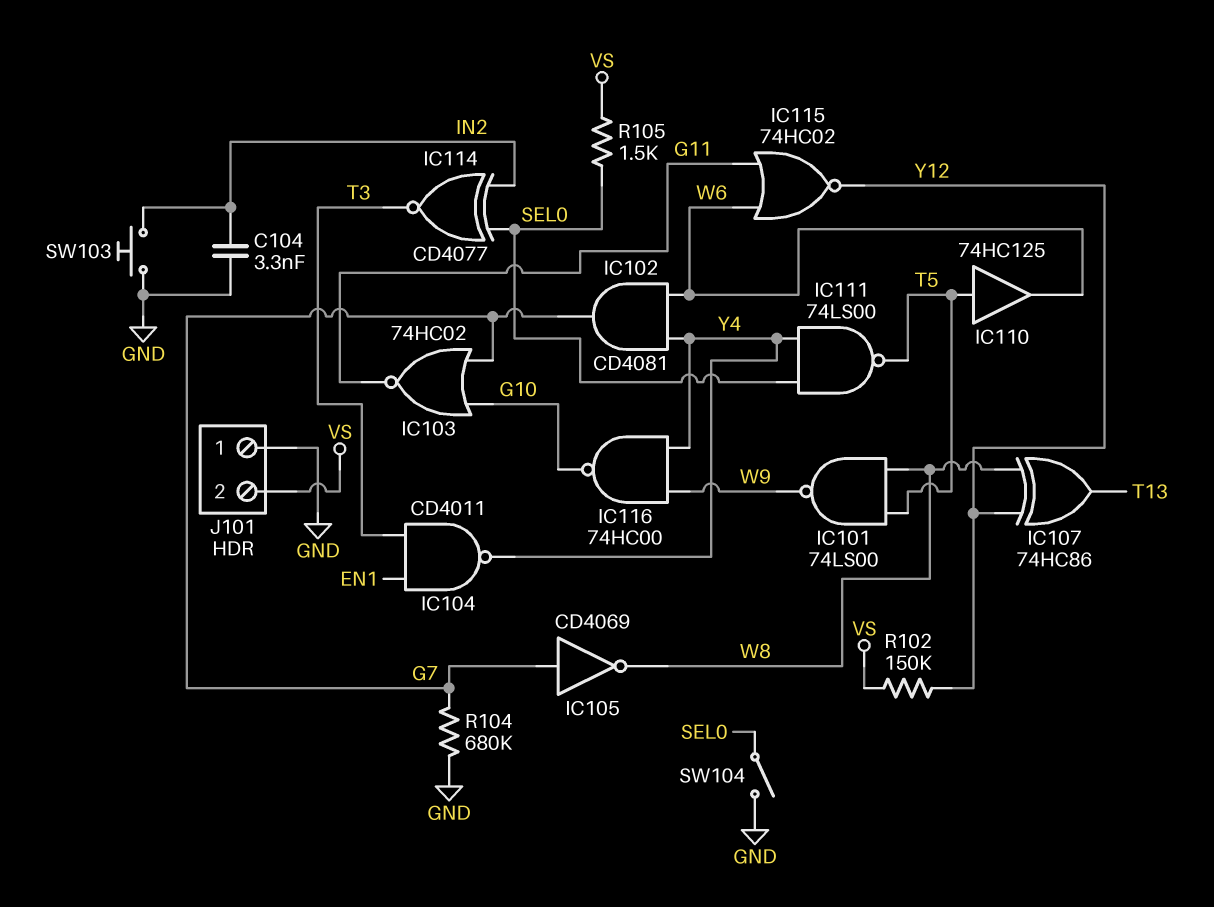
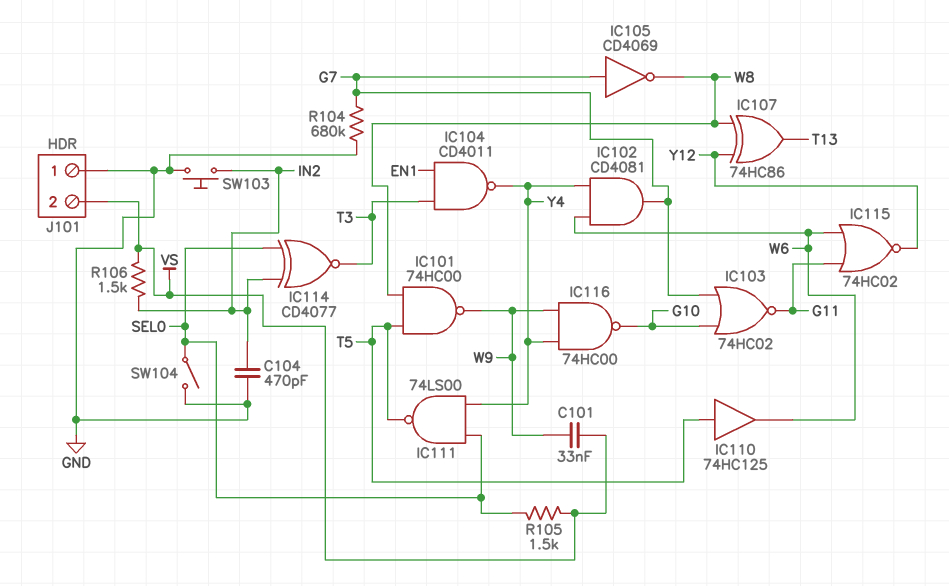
C101: none -> 33nF (VS, W9)
C104: 3.3nF (GND, IN2) -> 470pF (GND, IN2)
IC101: NAND 74LS00 (in T5, in W8, out W9) -> NAND 74HC00 (in T5, in W8, out W9)
R102: 150k (VS, Y12) -> none
R106: none -> 1.5k (IN2, VS)

